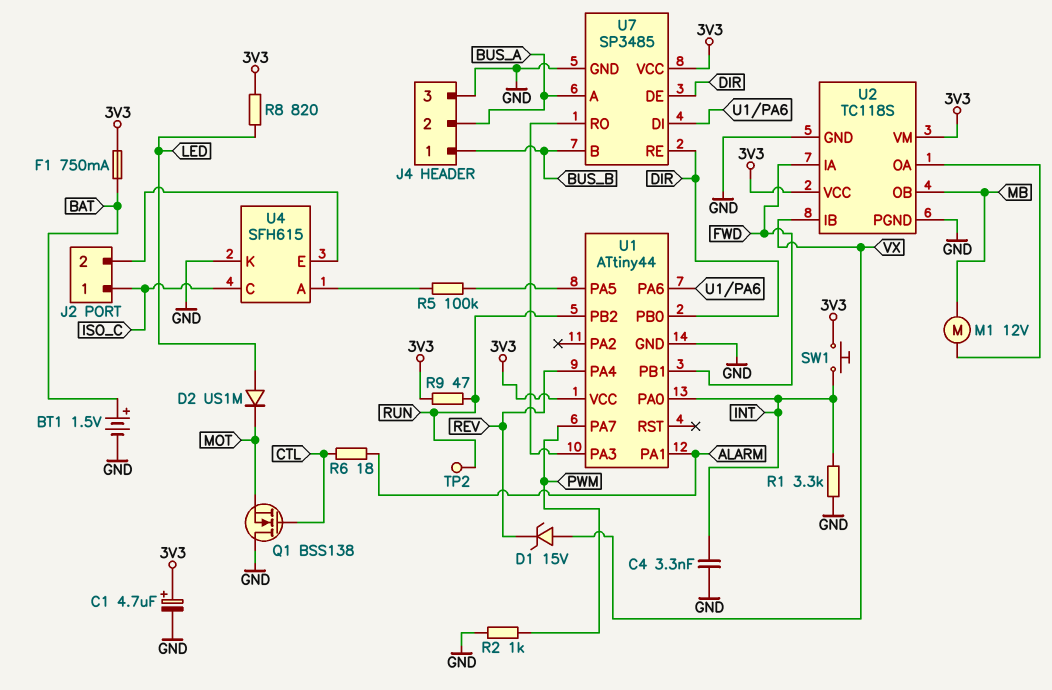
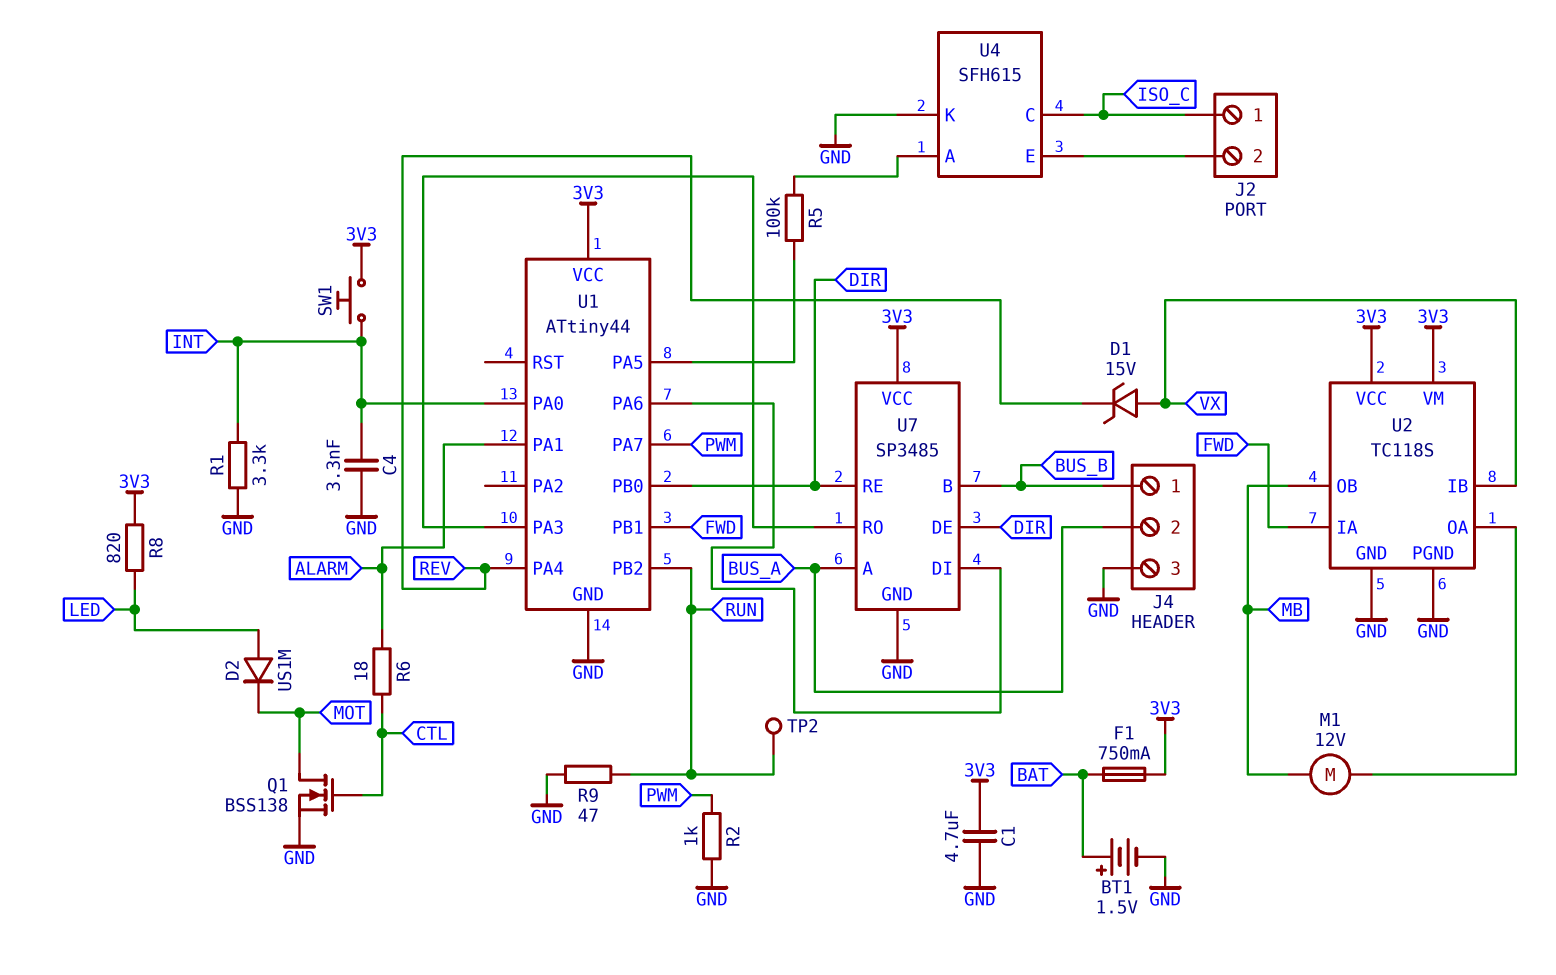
C1: 4.7uF (plus 3V3, minus GND) -> 4.7uF (3V3, GND)
Q1: NMOS BSS138 (G CTL, D GND, S MOT) -> NMOS BSS138 (G CTL, D MOT, S GND)
R9: 47 (3V3, RUN) -> 47 (GND, RUN)

